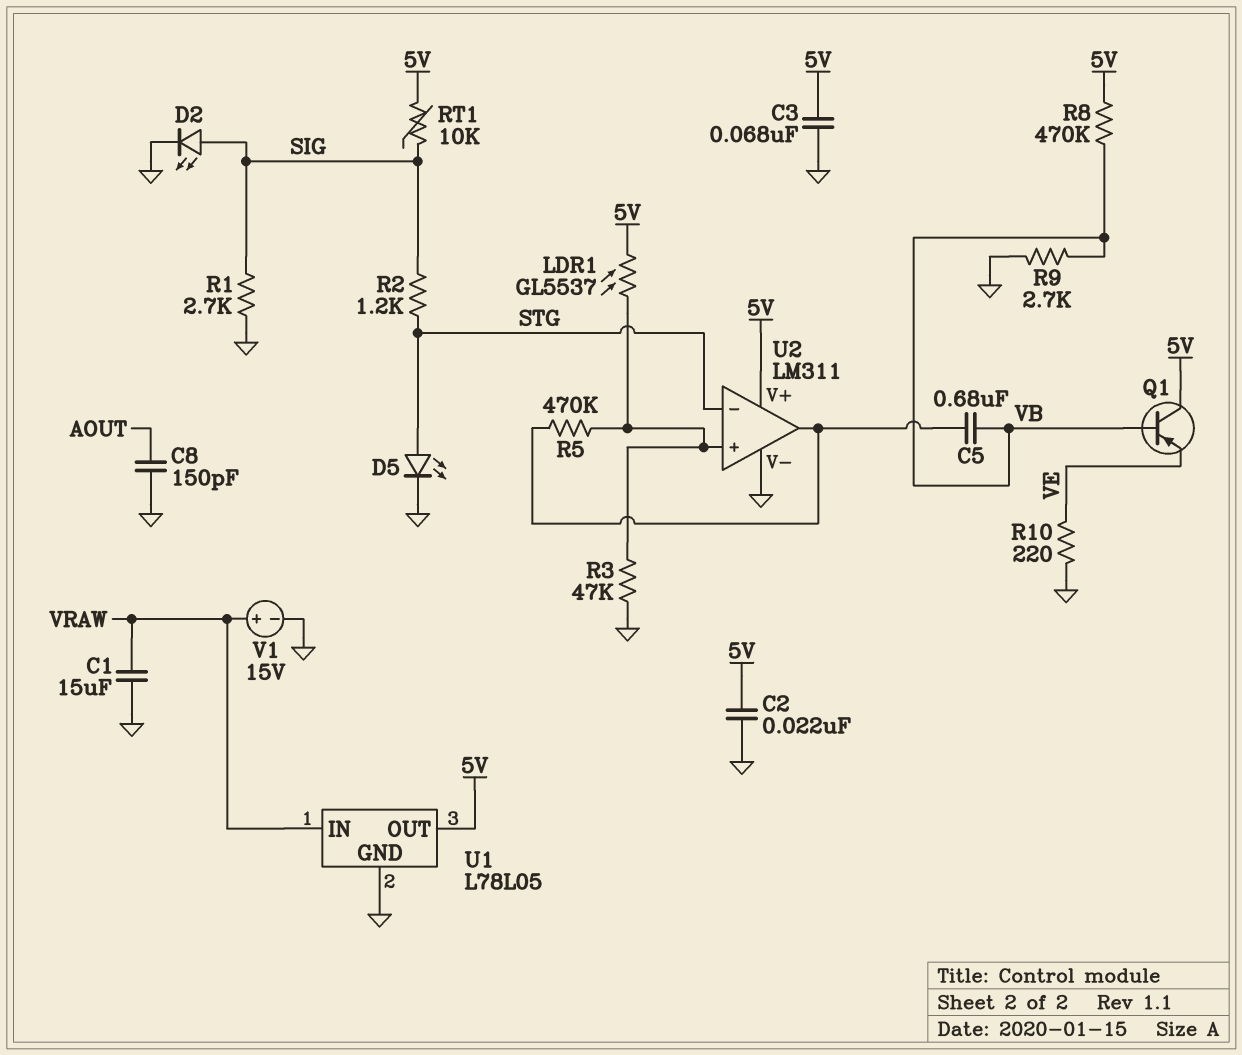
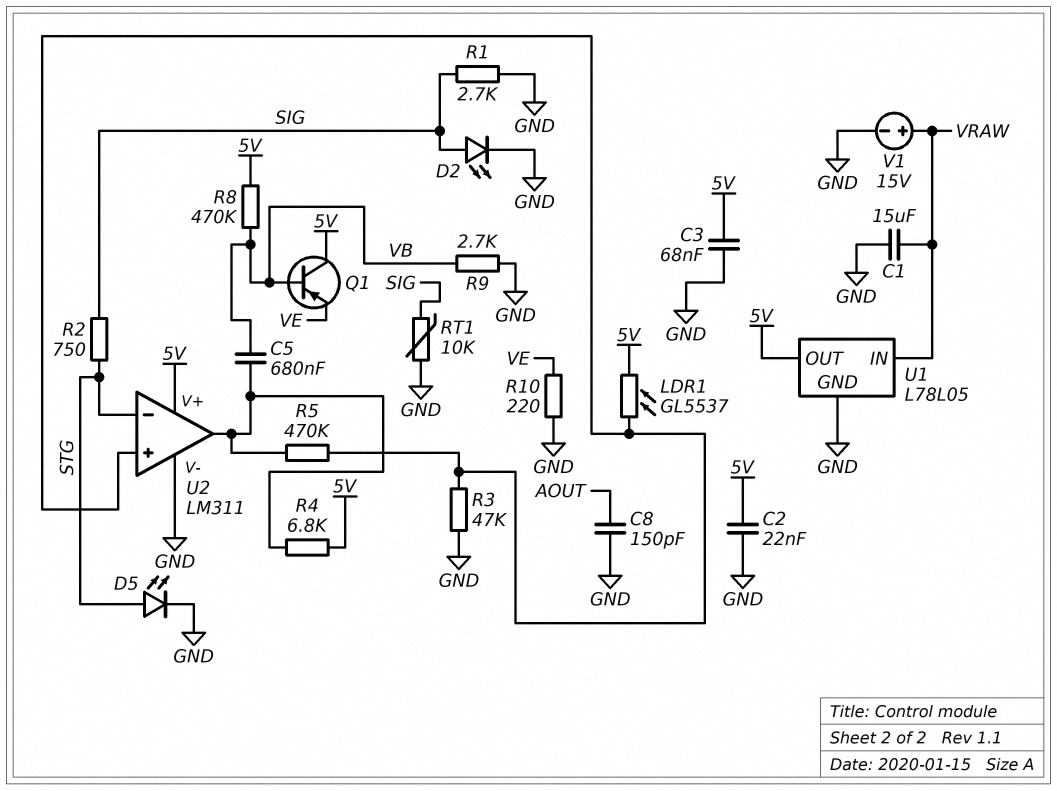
R2: 1.2k (SIG, STG) -> 750 (SIG, STG)
R4: none -> 6.8k (5V, U2/out)
RT1: 10k (5V, SIG) -> 10k (GND, SIG)

